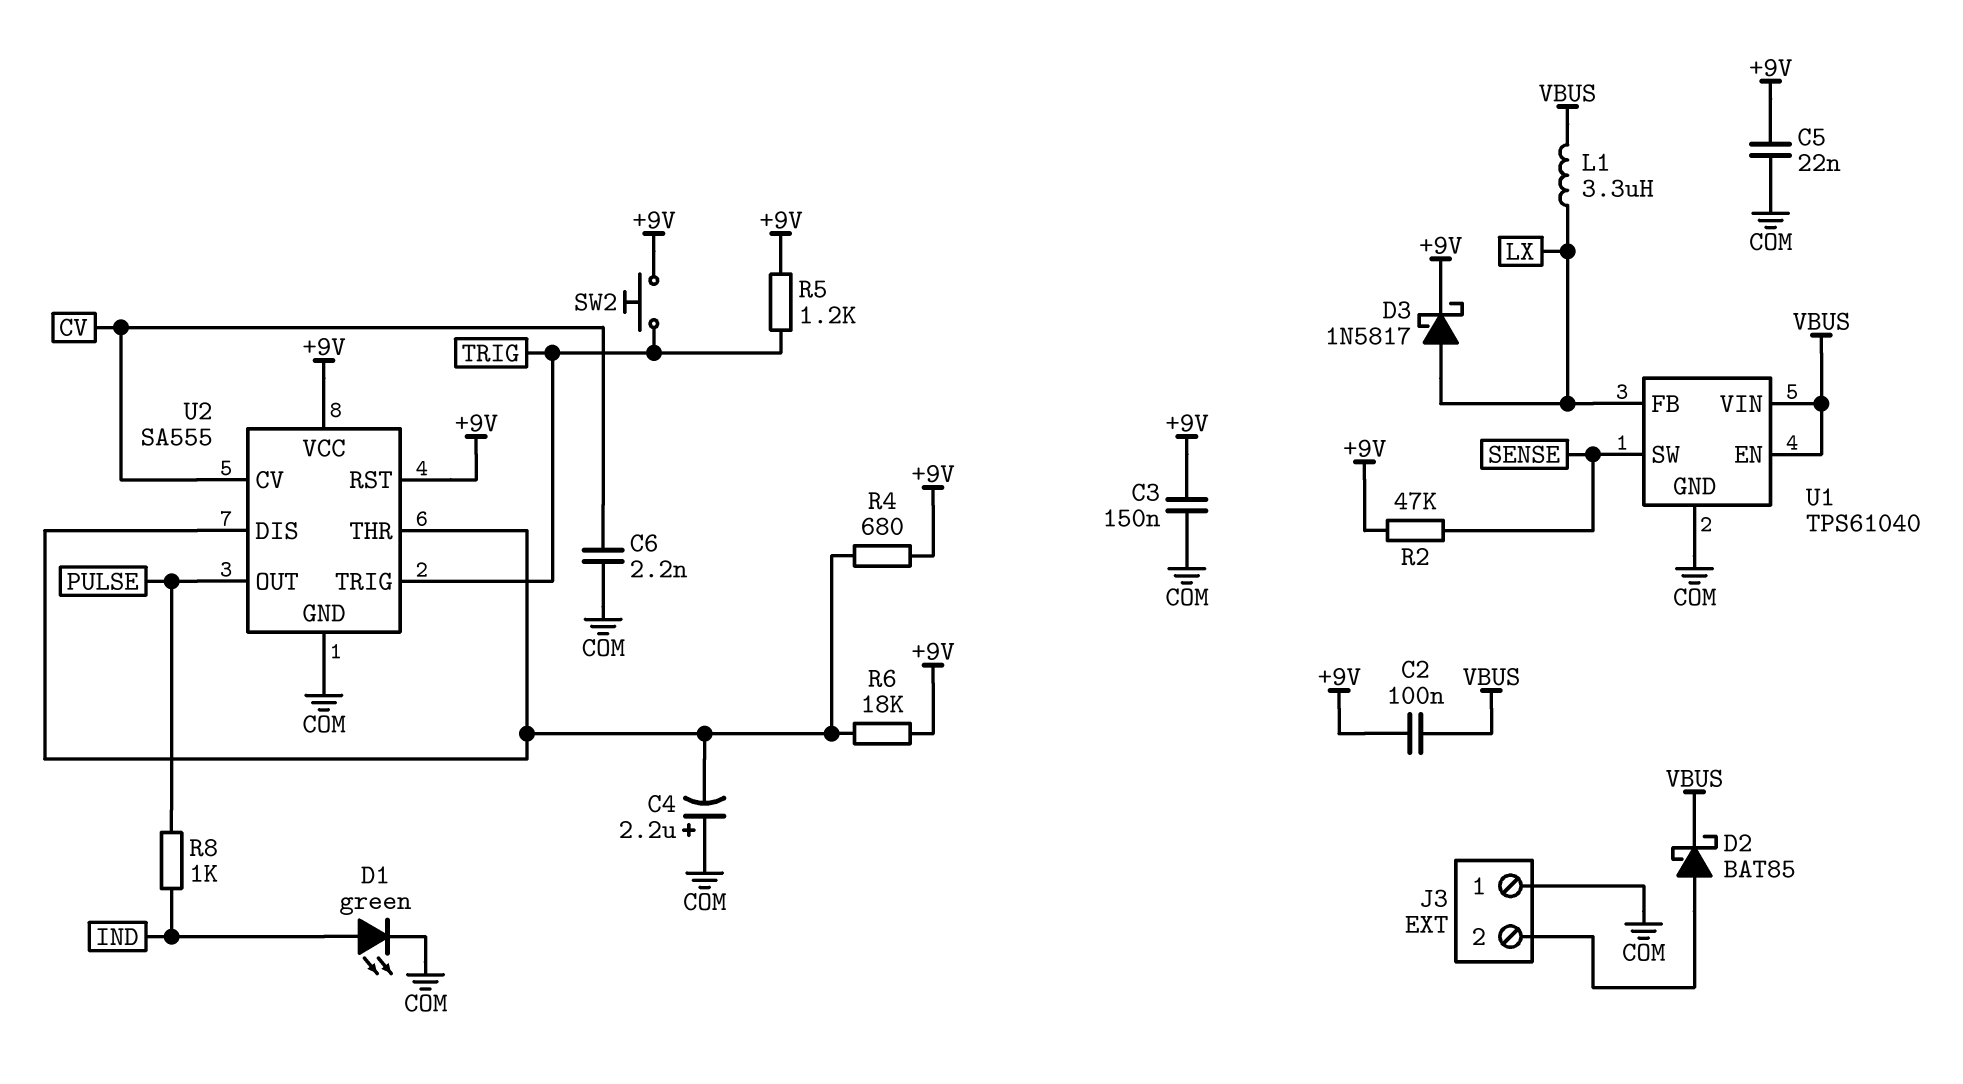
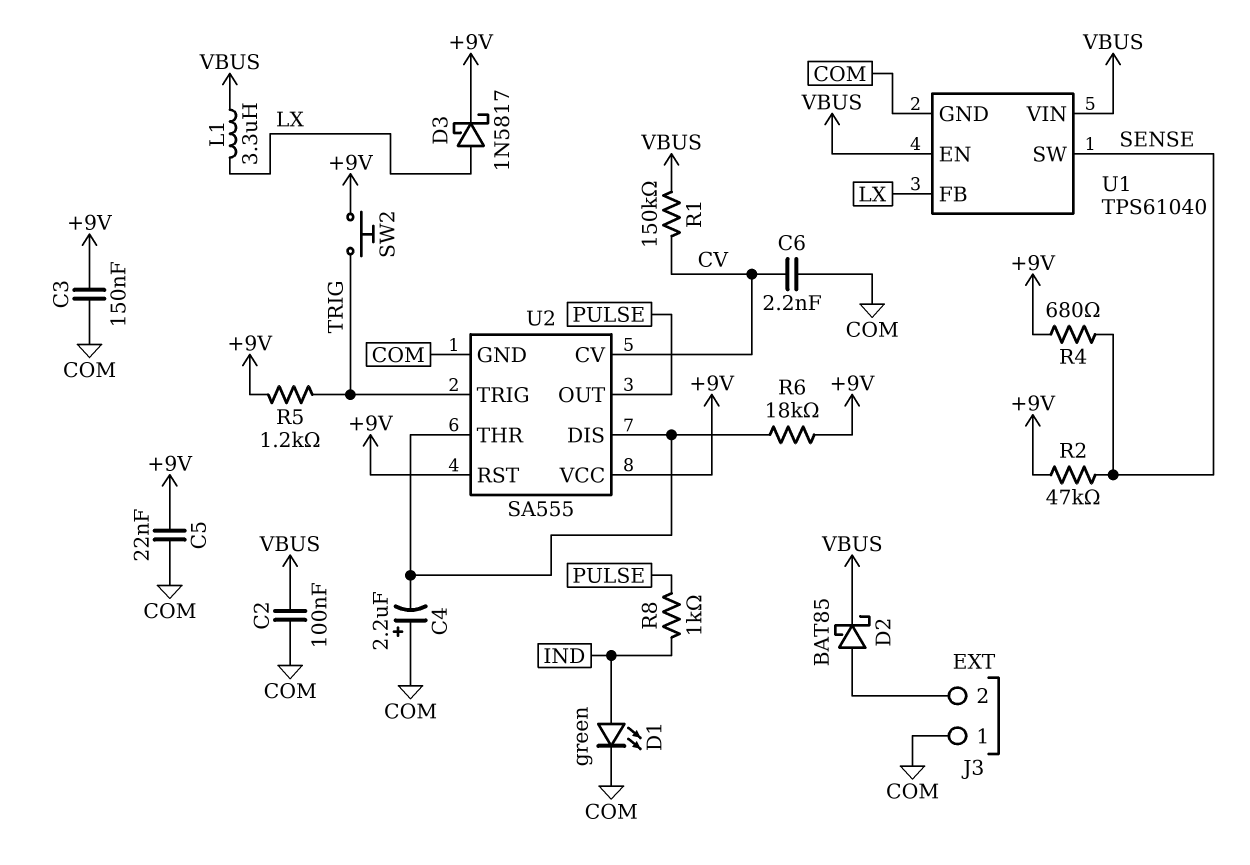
C2: 100nF (+9V, VBUS) -> 100nF (COM, VBUS)
R1: none -> 150k (CV, VBUS)
R4: 680 (+9V, U2/DIS) -> 680 (+9V, SENSE)

